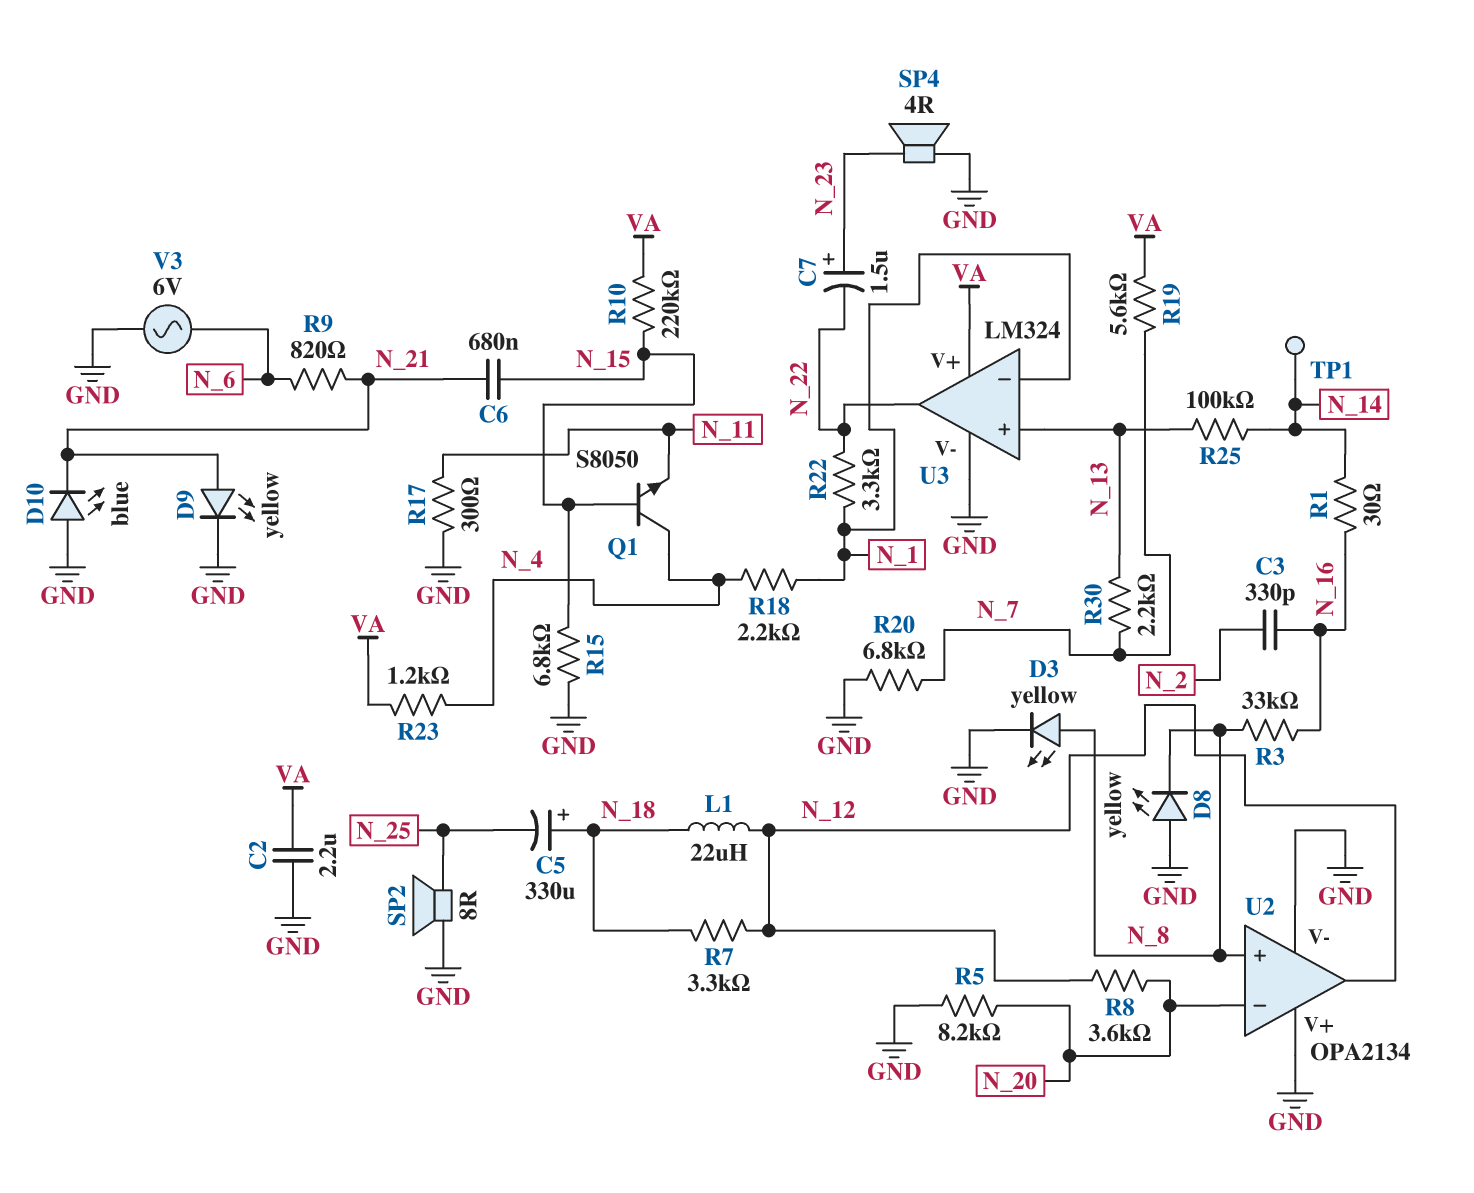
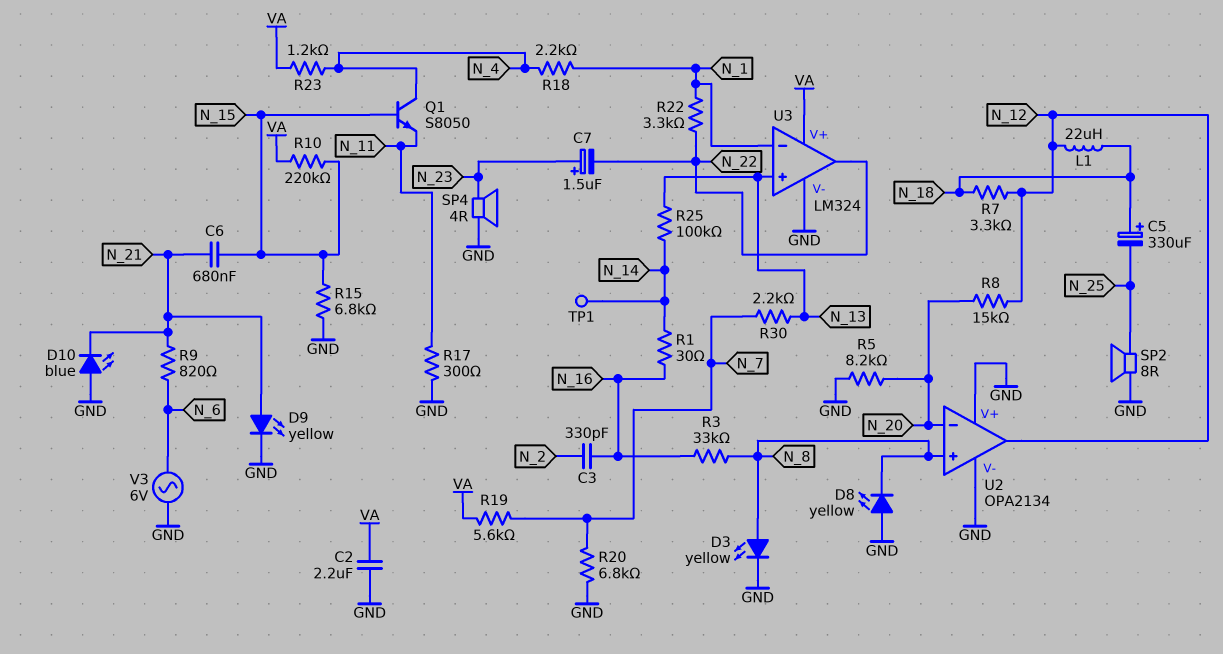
R8: 3.6k (N_12, N_20) -> 15k (N_12, N_20)

